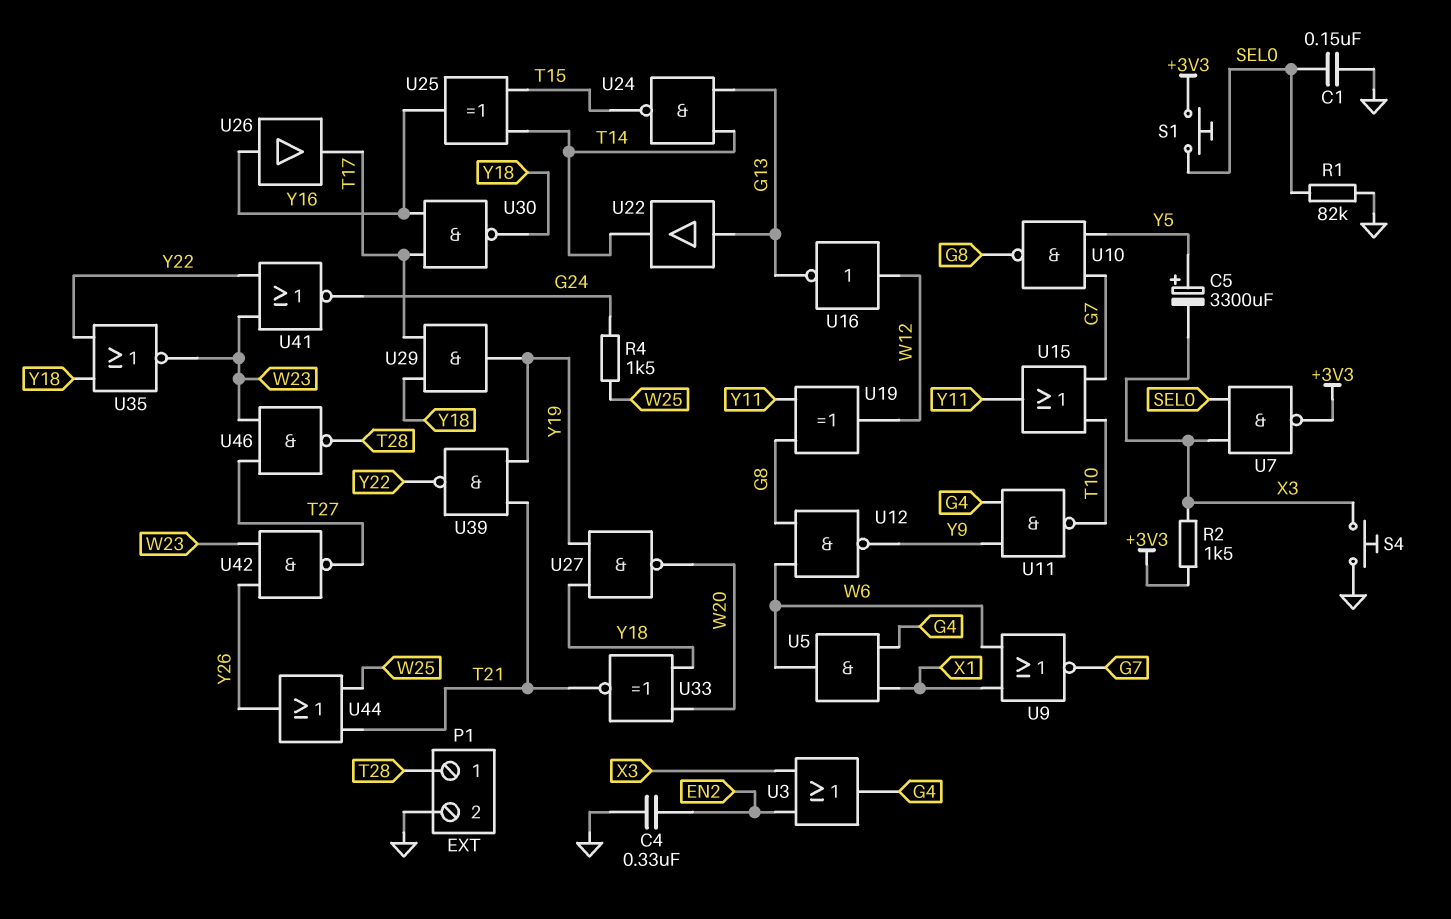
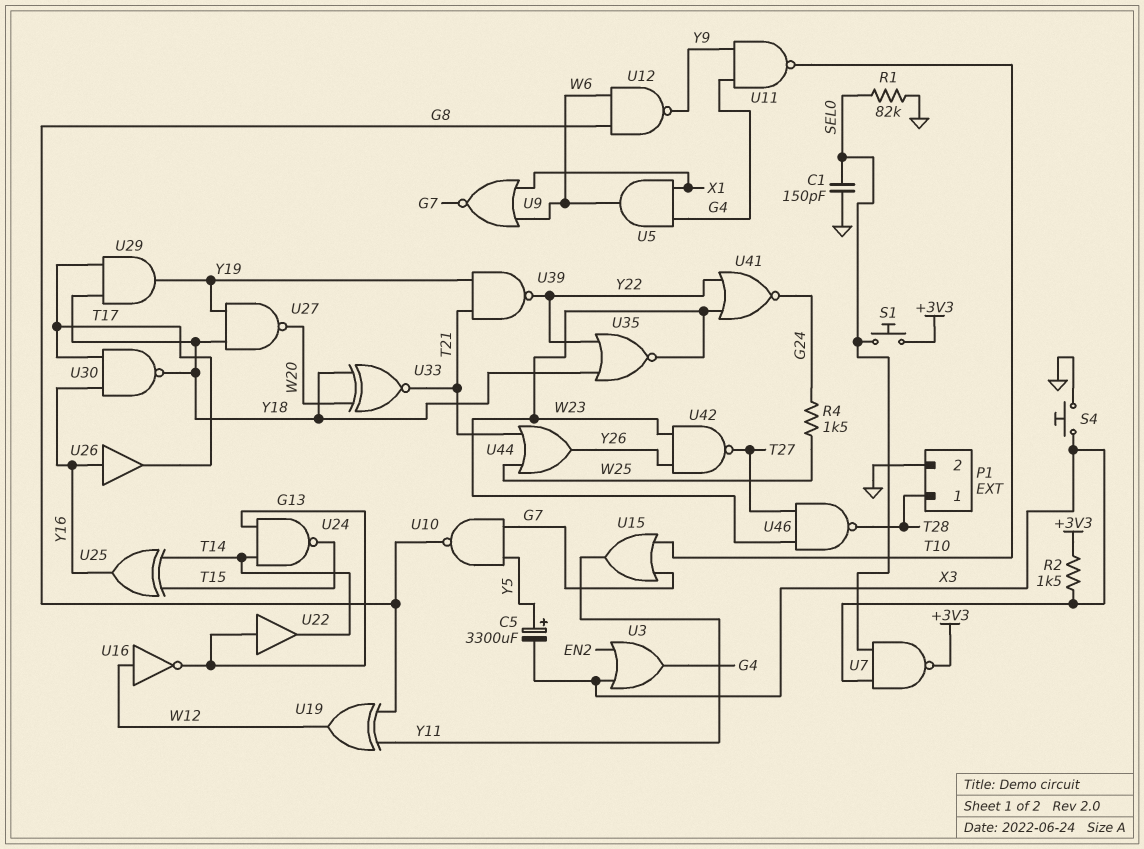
C1: 150nF (GND, SEL0) -> 150pF (GND, SEL0)
C4: 330nF (EN2, GND) -> none

